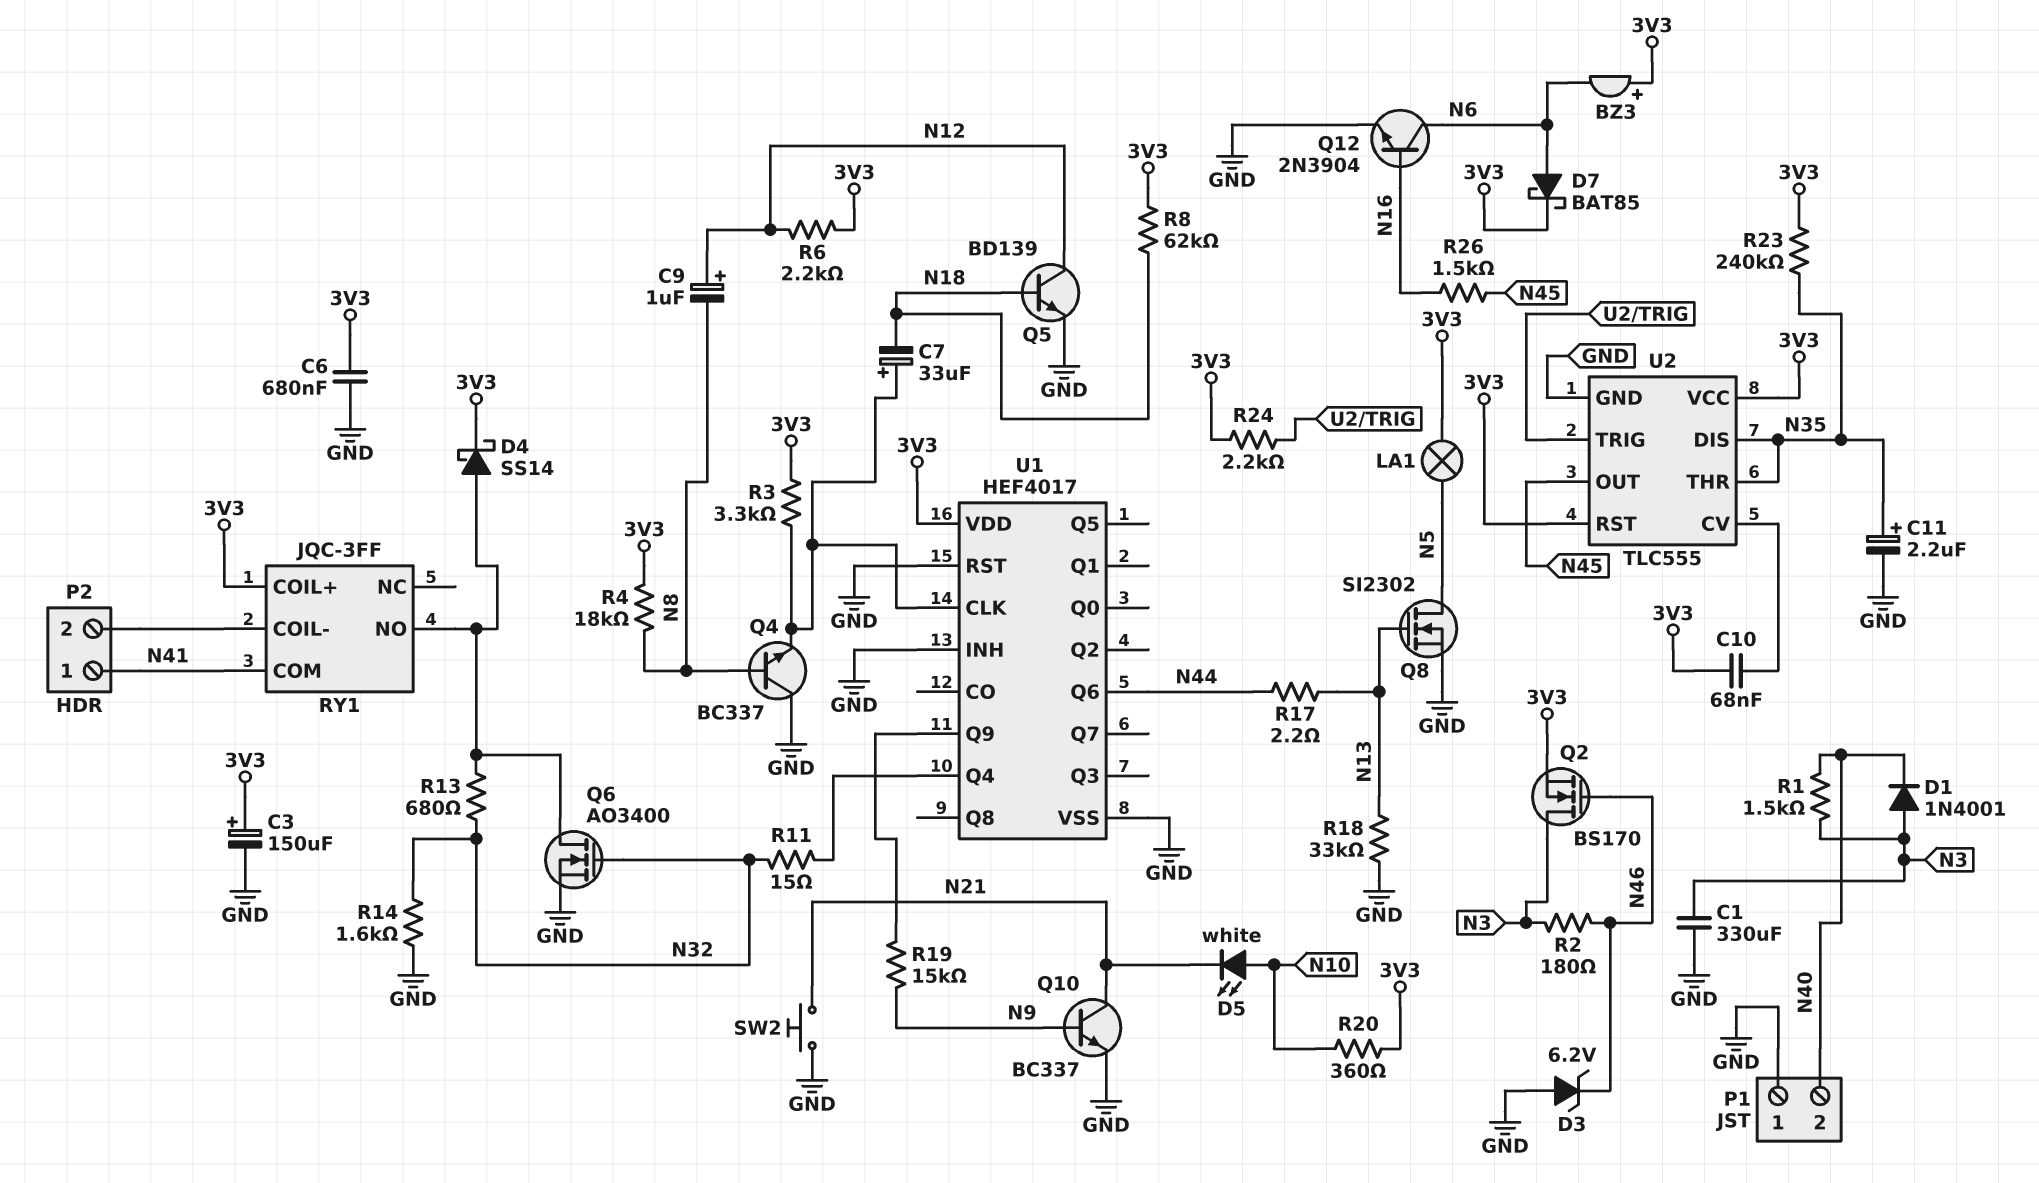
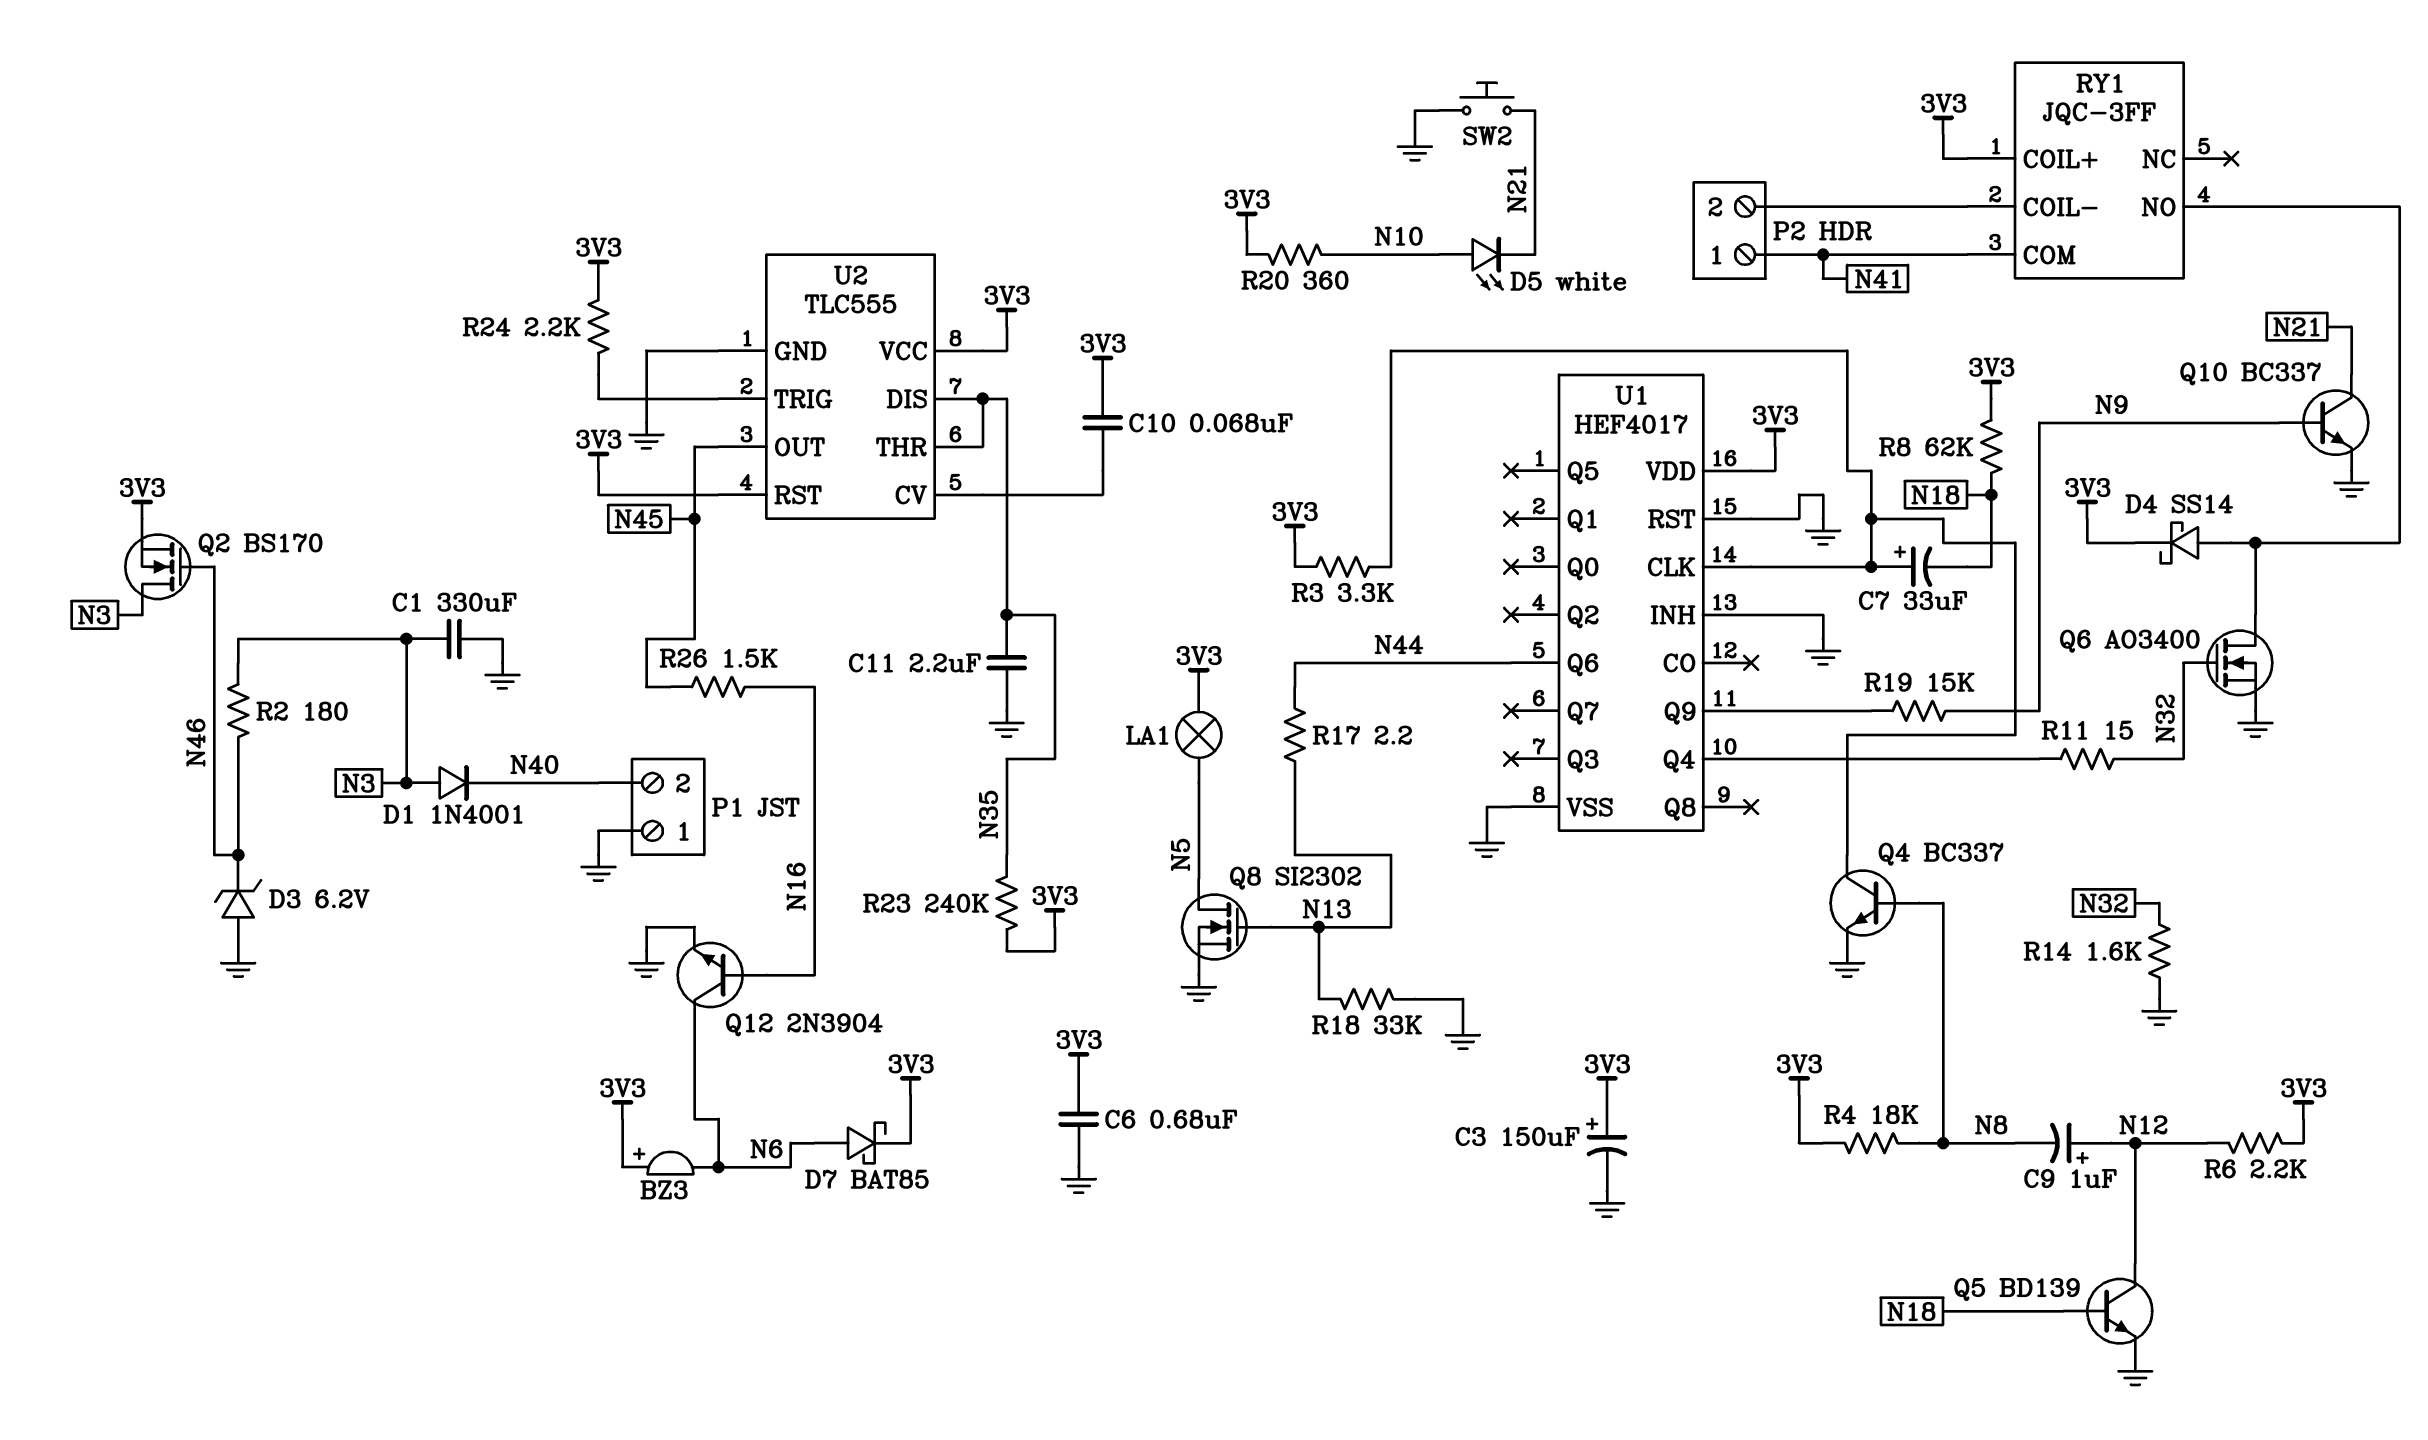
C11: 2.2uF (plus N35, minus GND) -> 2.2uF (GND, N35)
Q4: NPN BC337 (B N8, C GND, E U1/CLK) -> NPN BC337 (B N8, C U1/CLK, E GND)
R1: 1.5k (N3, N40) -> none
R13: 680 (N32, RY1/NO) -> none

